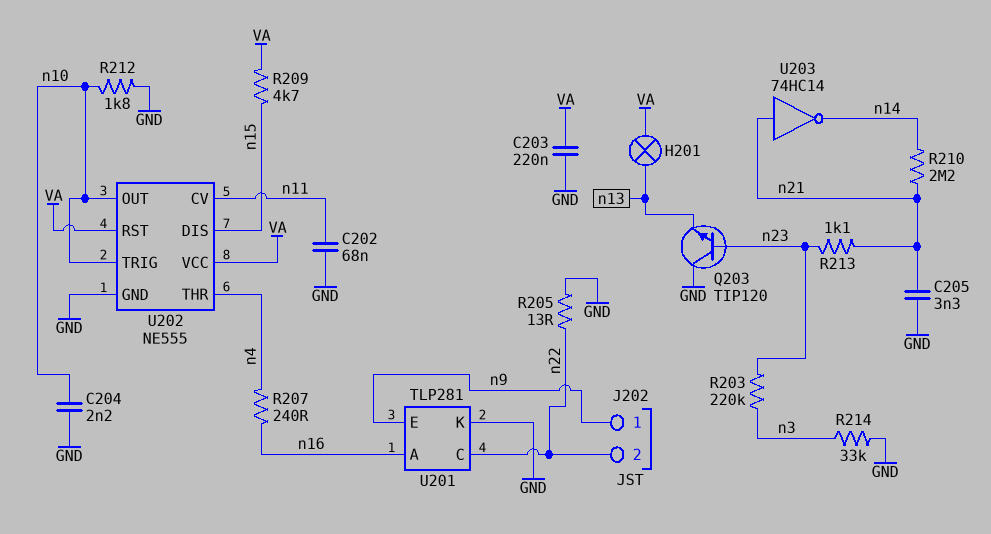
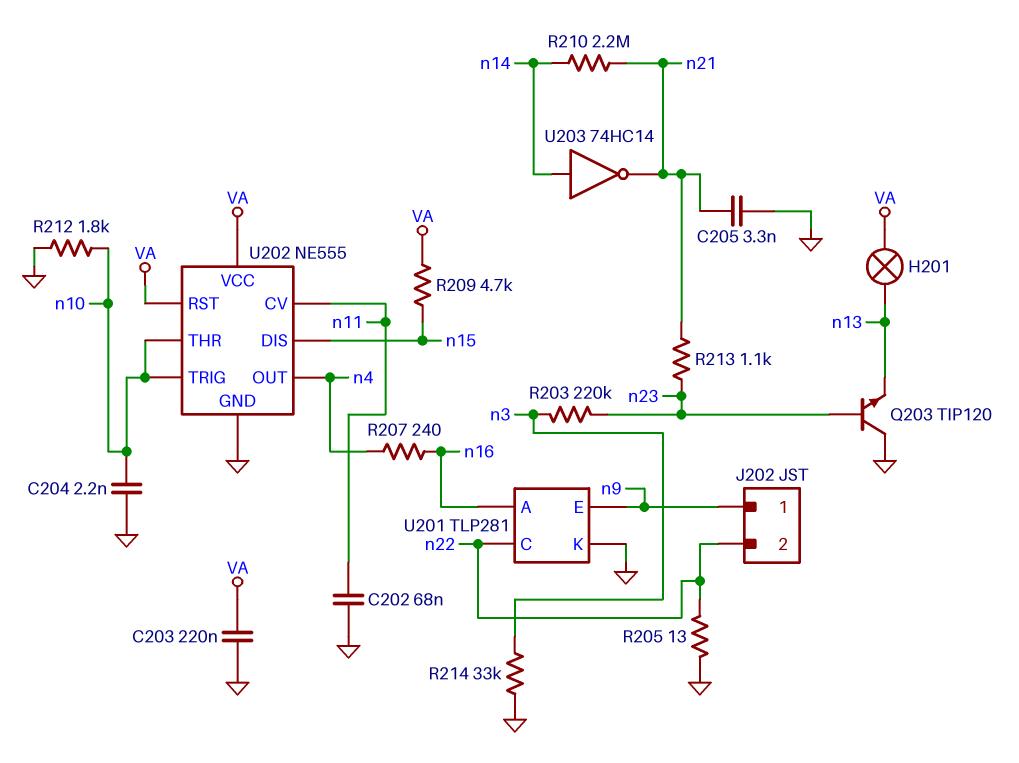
U202 pin OUT: n10 -> n4
U202 pin THR: n4 -> n10
U203: NOT 74HC14 (in n21, out n14) -> NOT 74HC14 (in n14, out n21)

